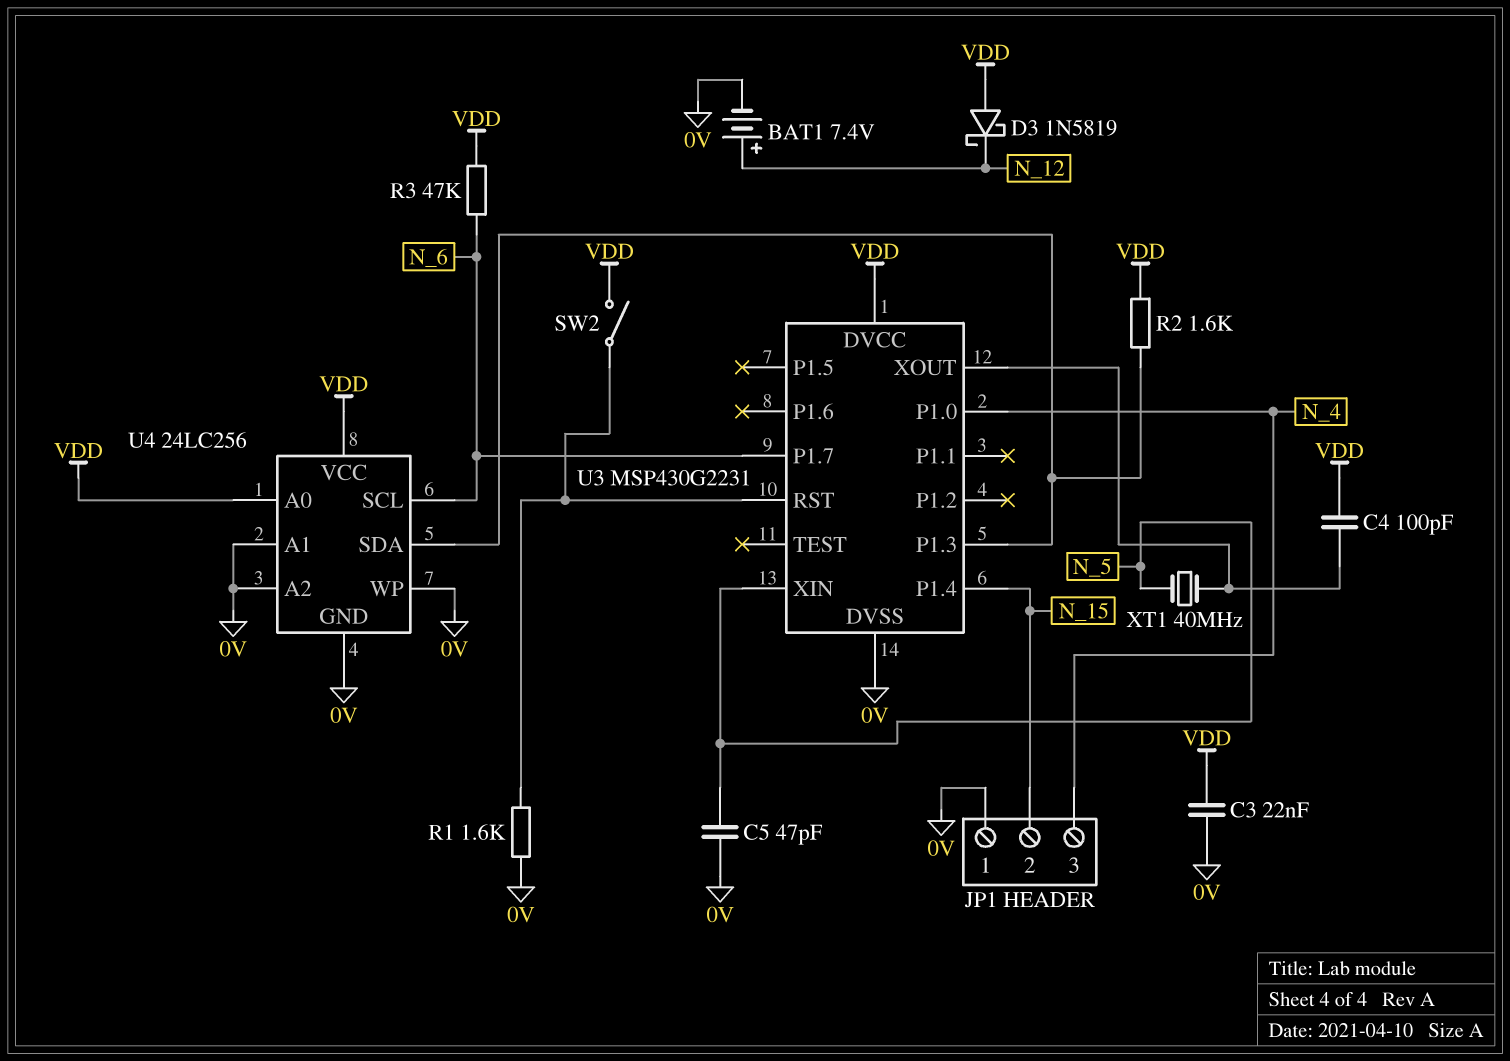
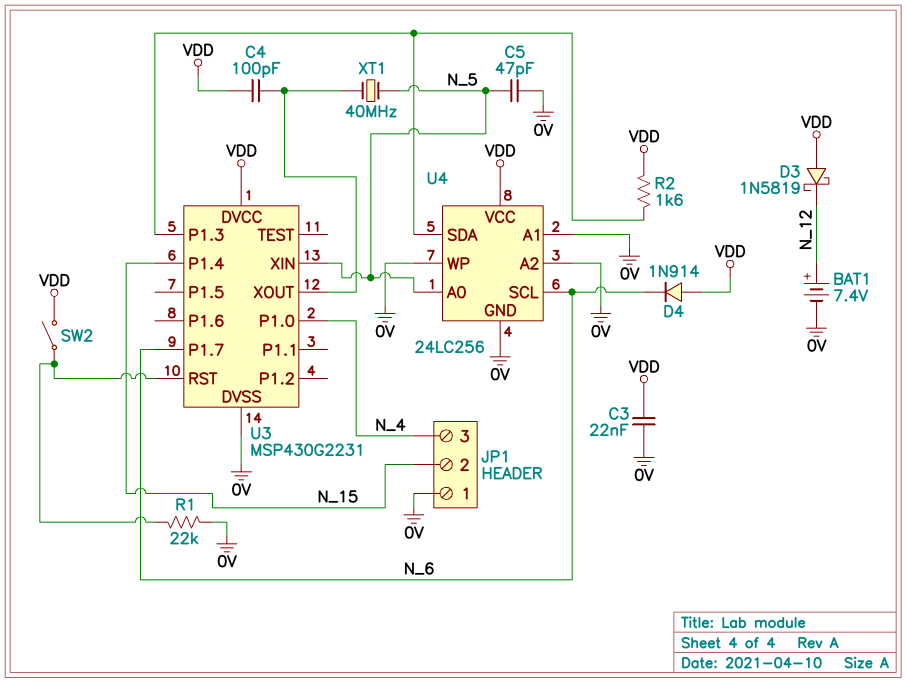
D4: none -> diode 1N914 (A VDD, K N_6)
R1: 1.6k (0V, U3/RST) -> 22k (0V, U3/RST)
R3: 47k (N_6, VDD) -> none
U4 pin A0: VDD -> N_5

